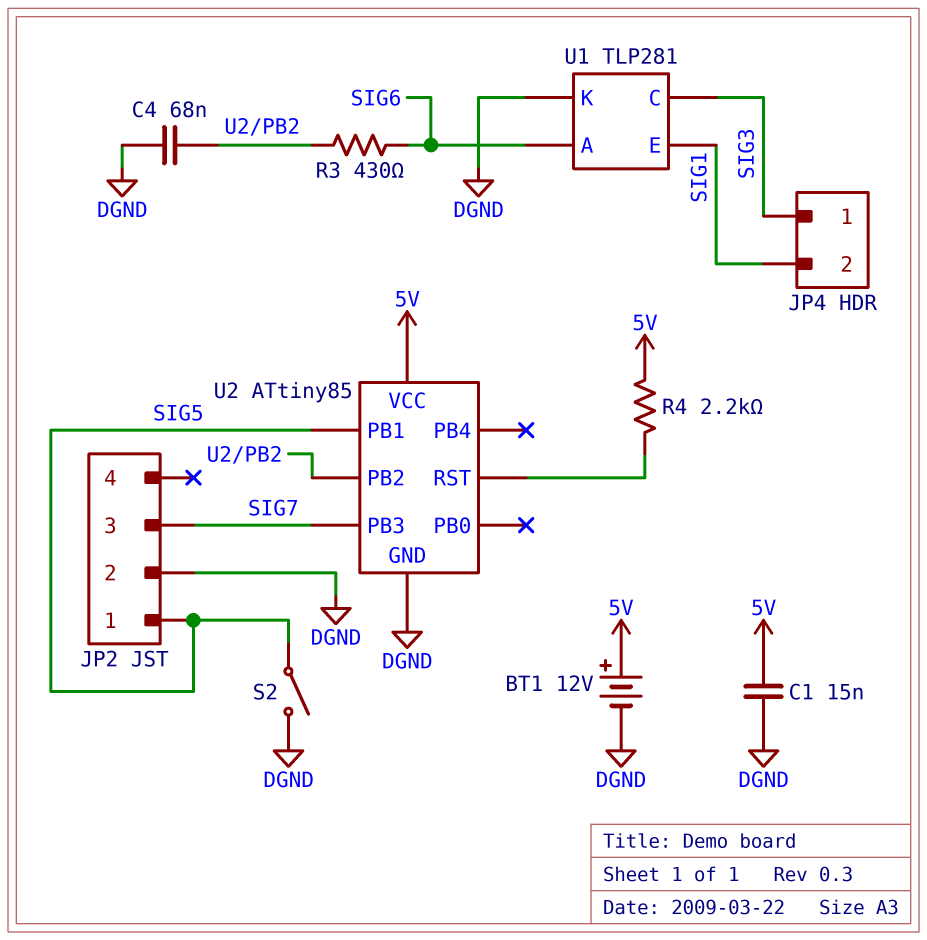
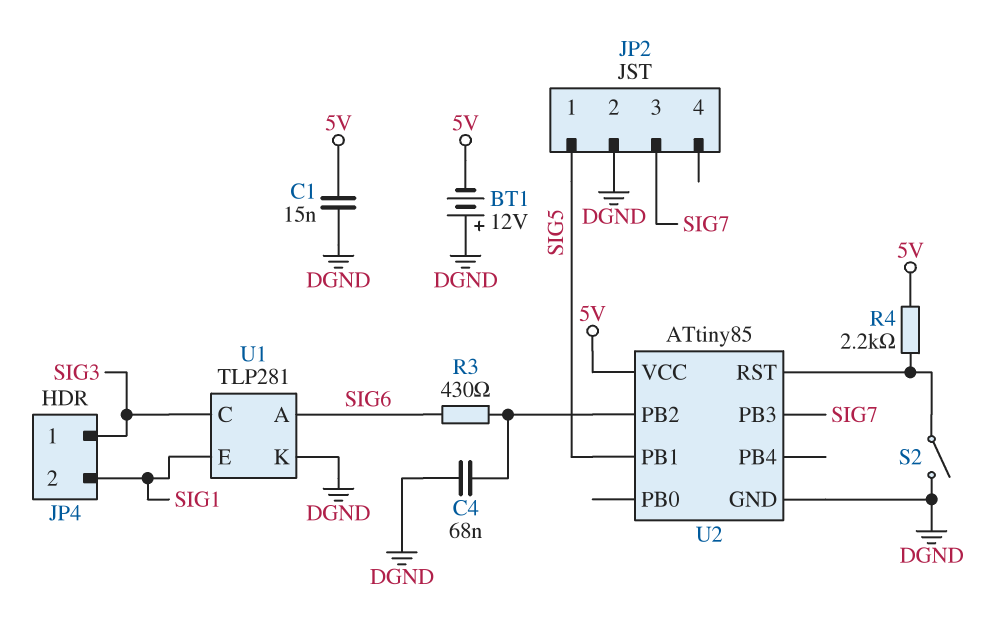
BT1: 12V (plus 5V, minus DGND) -> 12V (plus DGND, minus 5V)
S2: switch (DGND, SIG5) -> switch (DGND, U2/RST)

